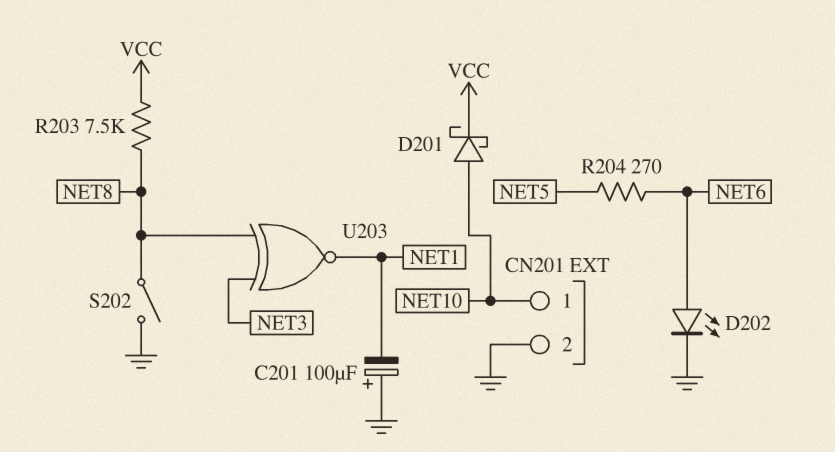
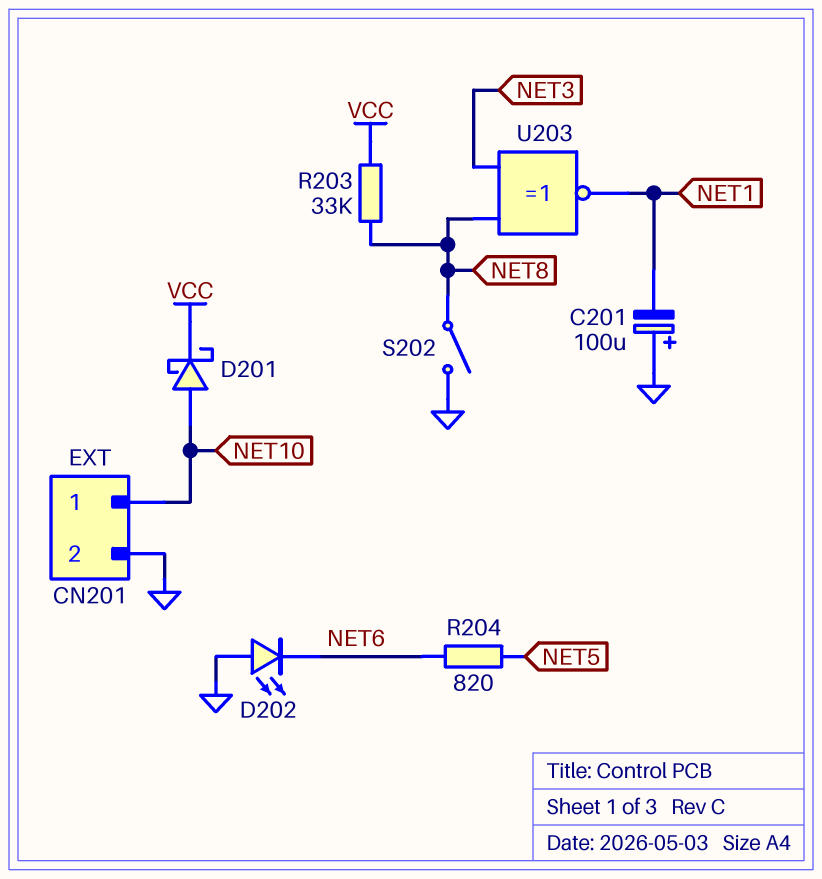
D202: LED (A NET6, K GND) -> LED (A GND, K NET6)
R203: 7.5k (NET8, VCC) -> 33k (NET8, VCC)
R204: 270 (NET5, NET6) -> 820 (NET5, NET6)

